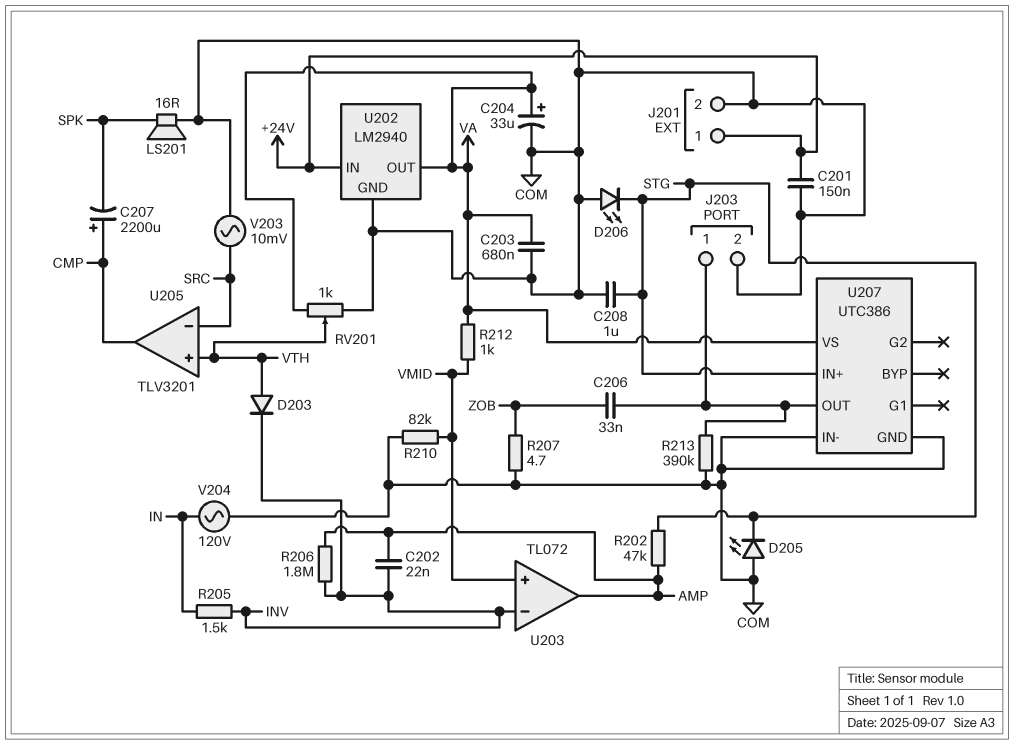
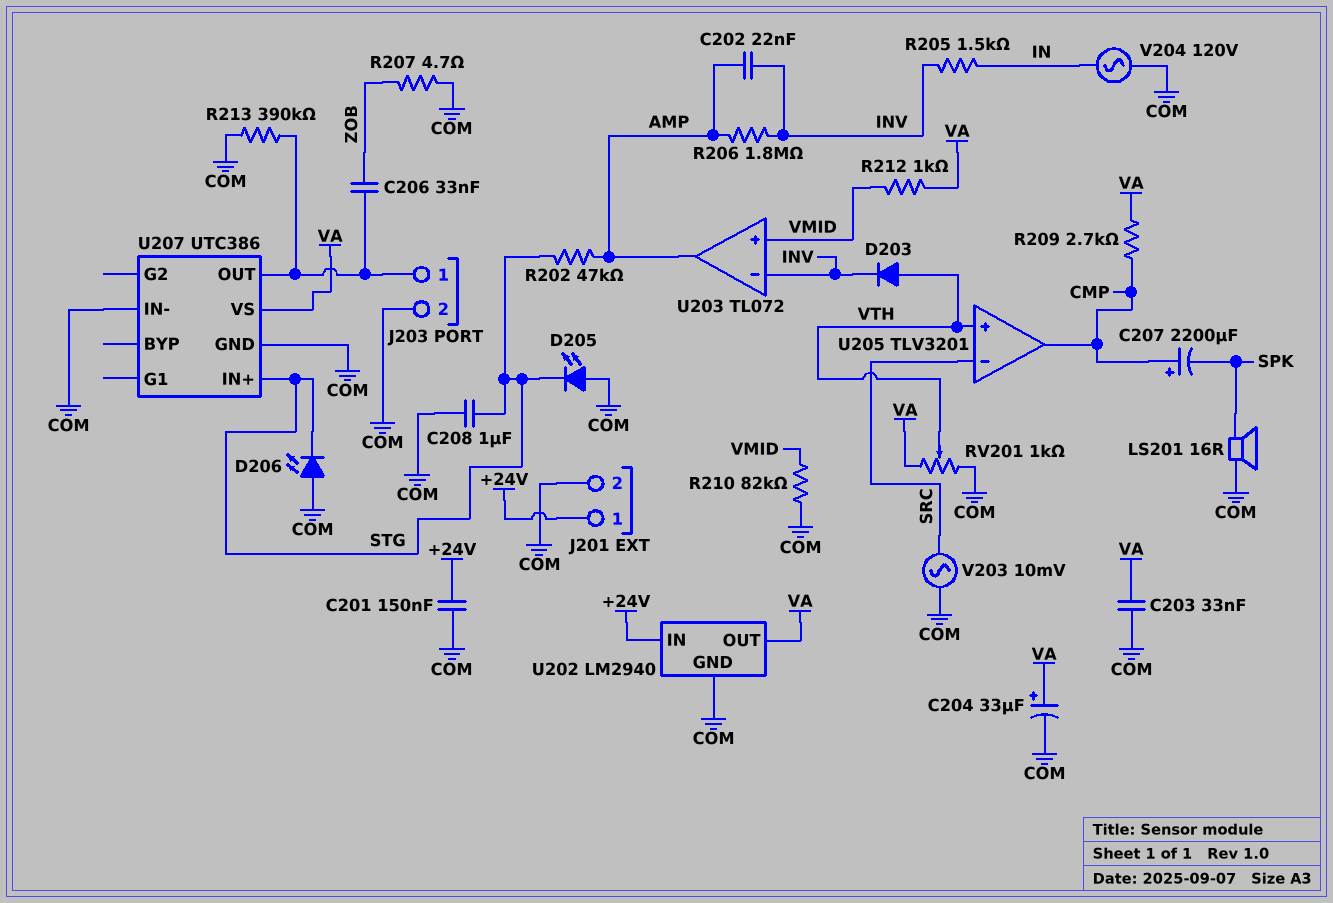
C203: 680nF (COM, VA) -> 33nF (COM, VA)
R209: none -> 2.7k (CMP, VA)

